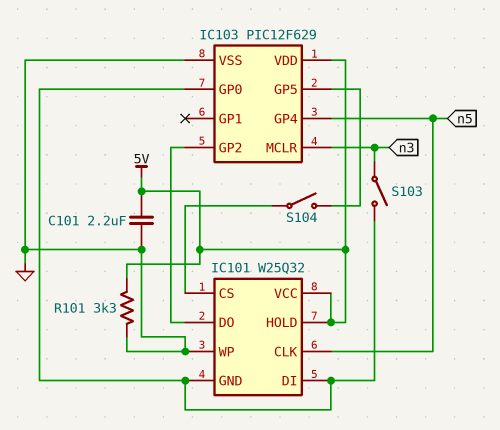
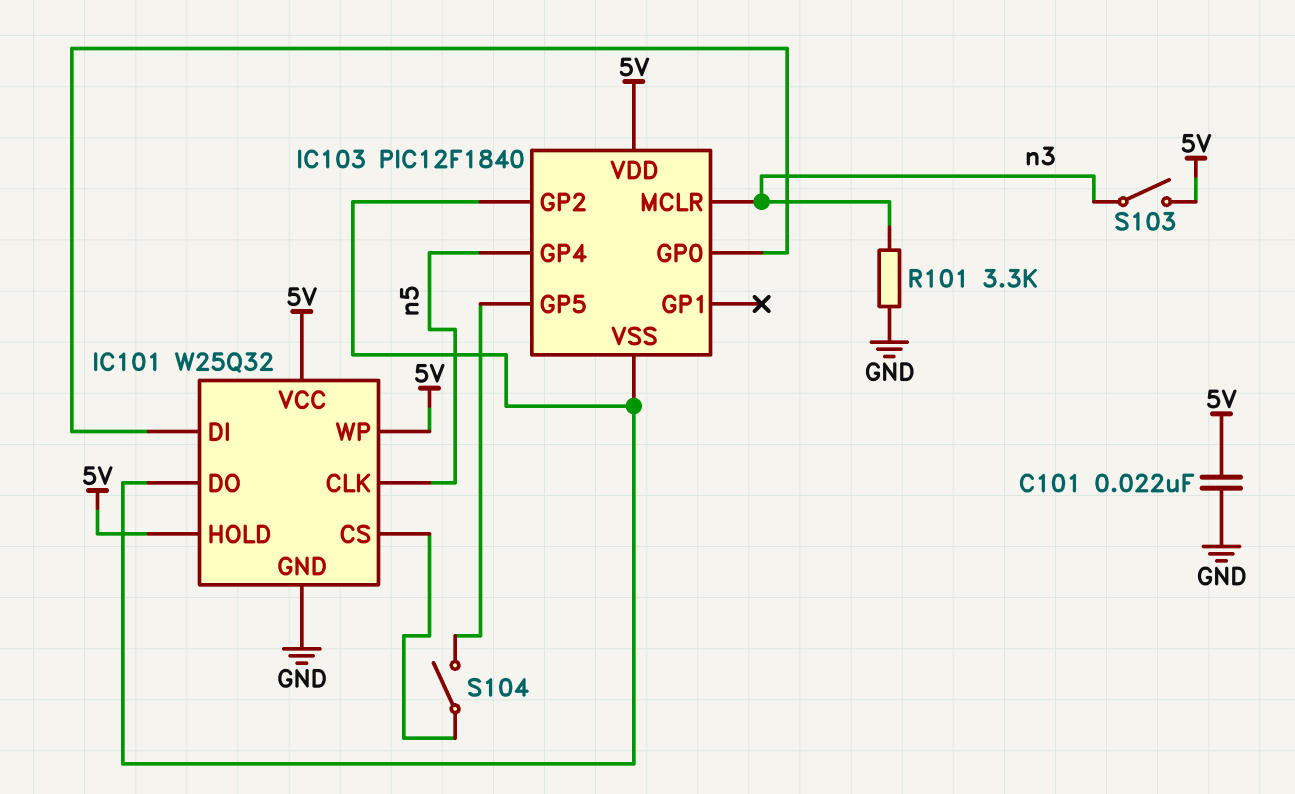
C101: 2.2uF (5V, GND) -> 22nF (5V, GND)
IC101 pin GND: IC101/DI -> GND
IC101 pin WP: GND -> 5V
IC103: PIC12F629 -> PIC12F1840
IC103 pin VSS: GND -> IC101/DO
R101: 3.3k (5V, GND) -> 3.3k (GND, n3)
S103: switch (IC101/DI, n3) -> switch (5V, n3)

